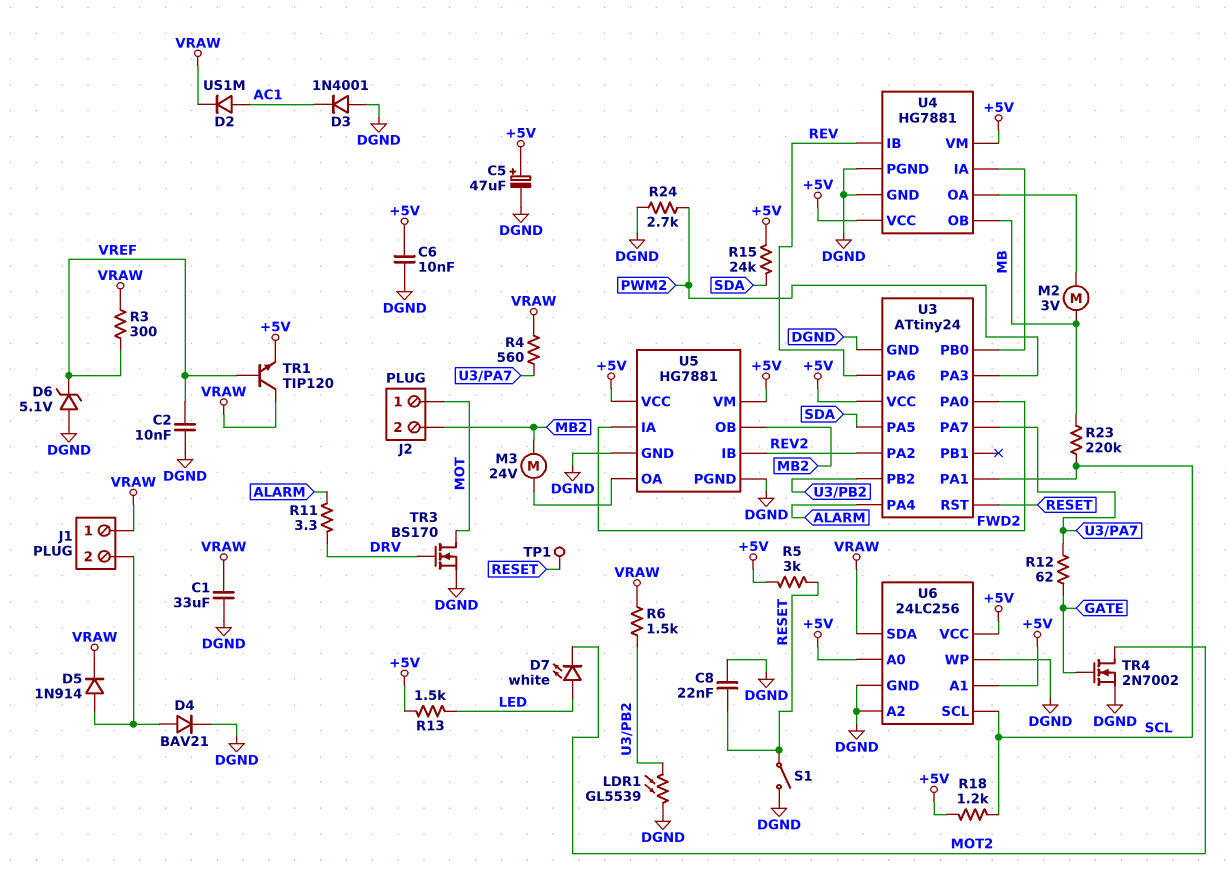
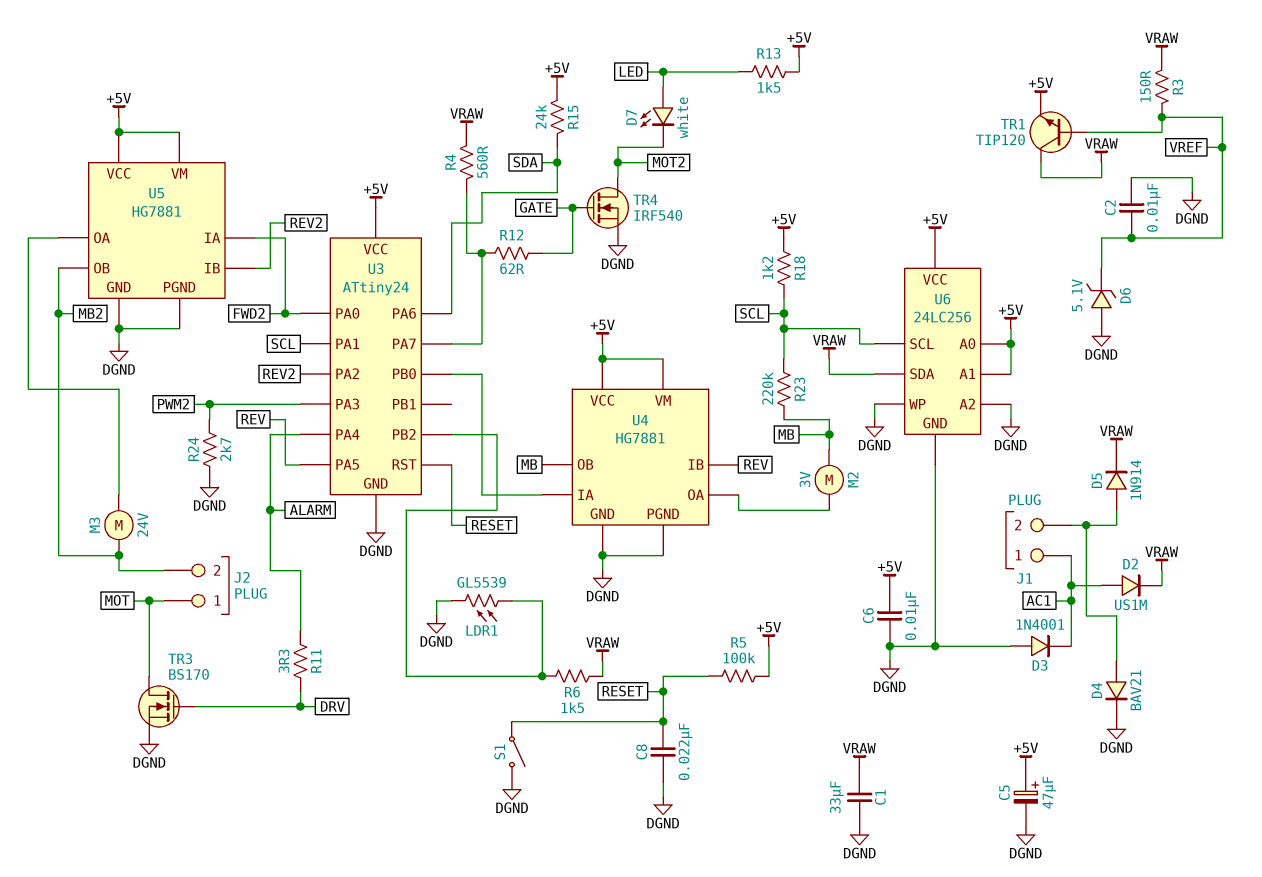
J1 pin 1: VRAW -> AC1
R3: 300 (VRAW, VREF) -> 150 (VRAW, VREF)
R5: 3k (+5V, RESET) -> 100k (+5V, RESET)
TP1: test point (RESET) -> none
TR4: NMOS 2N7002 (G GATE, D MOT2, S DGND) -> NMOS IRF540 (G GATE, D MOT2, S DGND)
U3 pin PA5: SDA -> REV
U3 pin PA6: REV -> SDA

